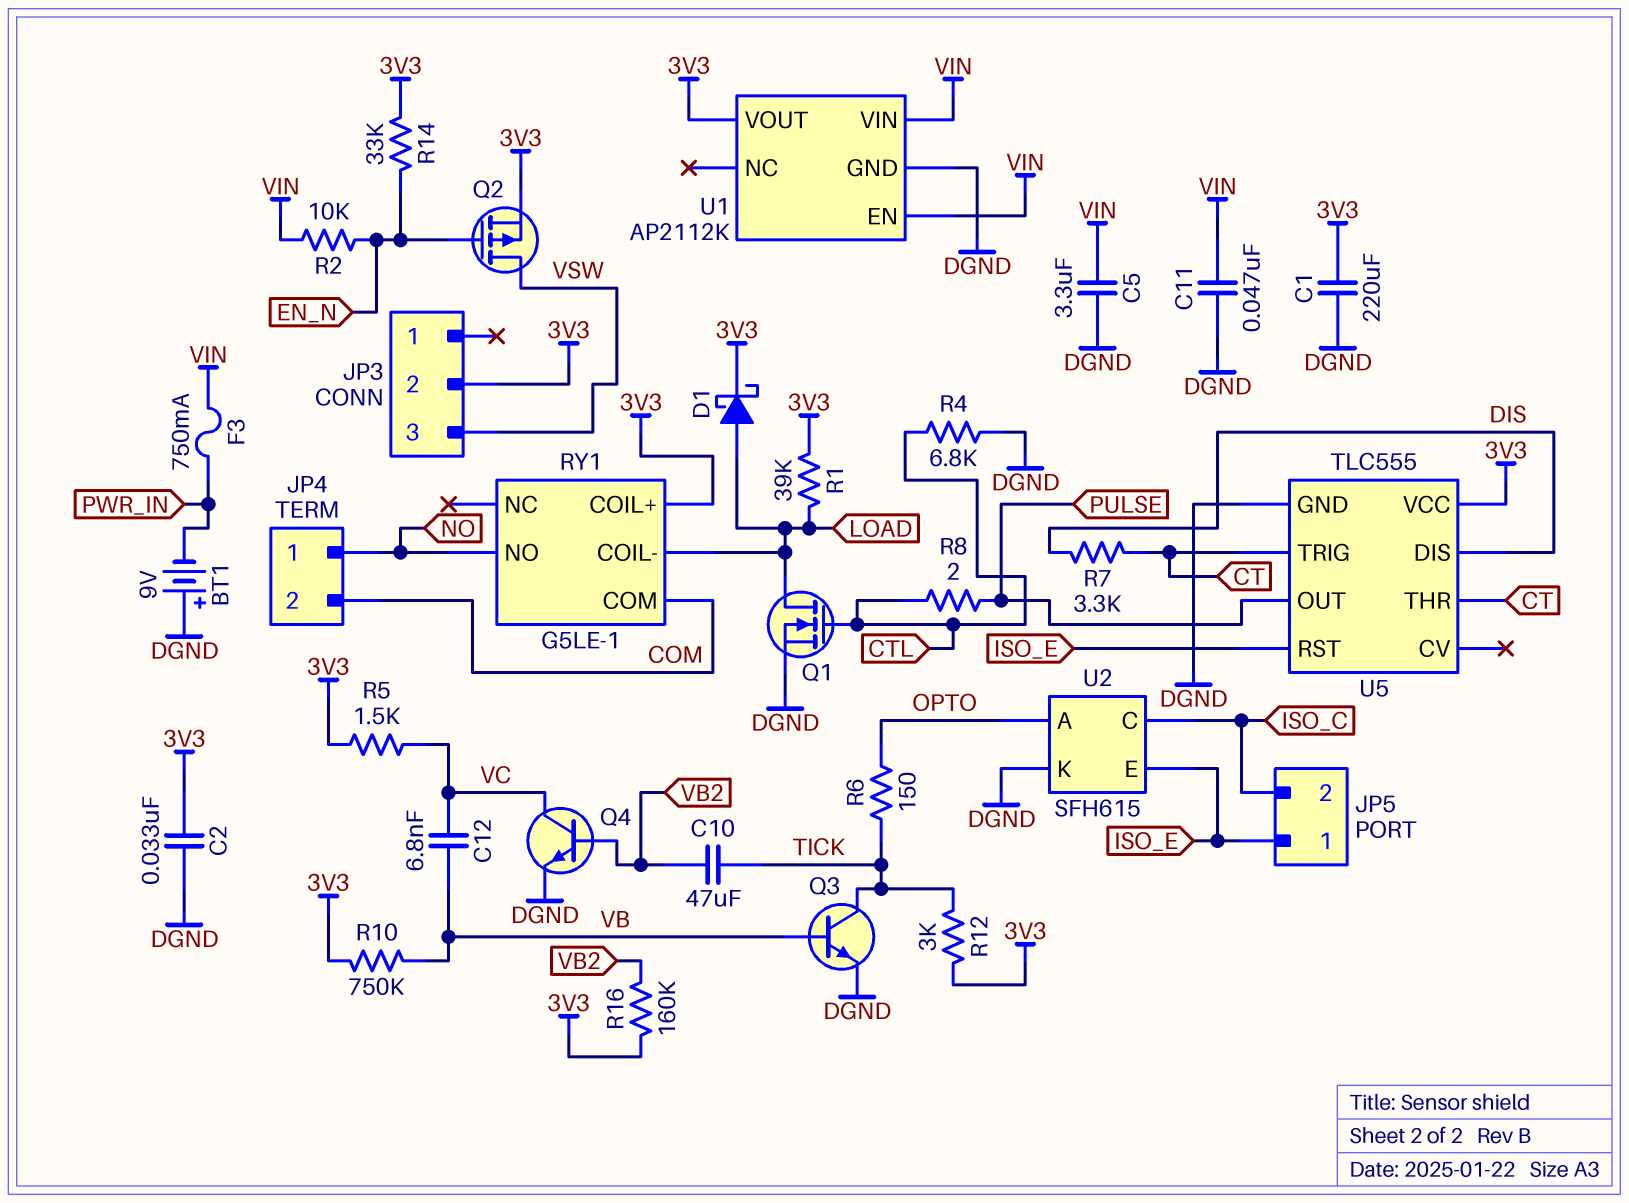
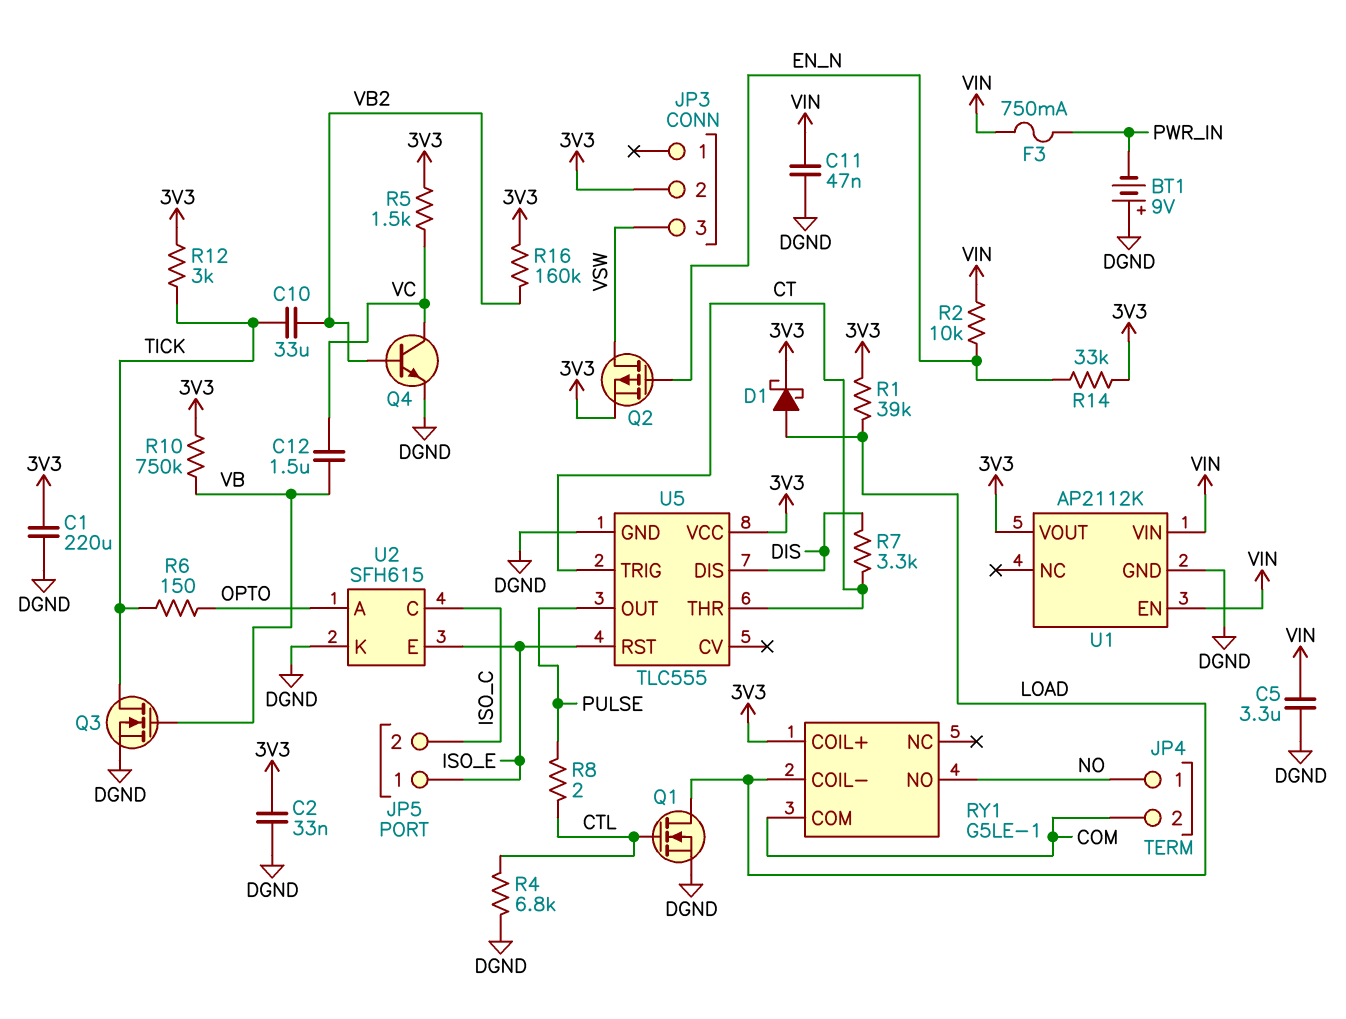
C10: 47uF (TICK, VB2) -> 33uF (TICK, VB2)
C12: 6.8nF (VB, VC) -> 1.5uF (VB, VC)
Q3: NPN (B VB, C TICK, E DGND) -> NMOS (G VB, D TICK, S DGND)

